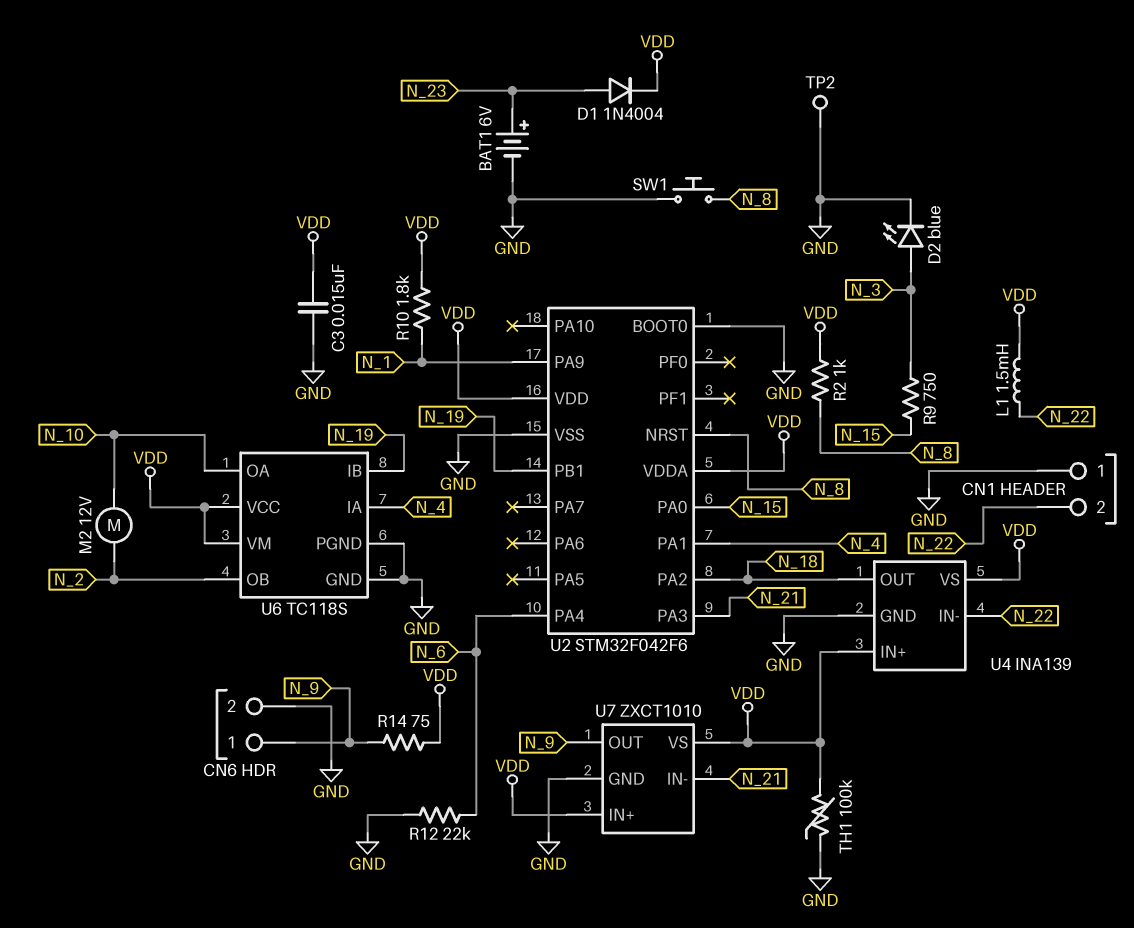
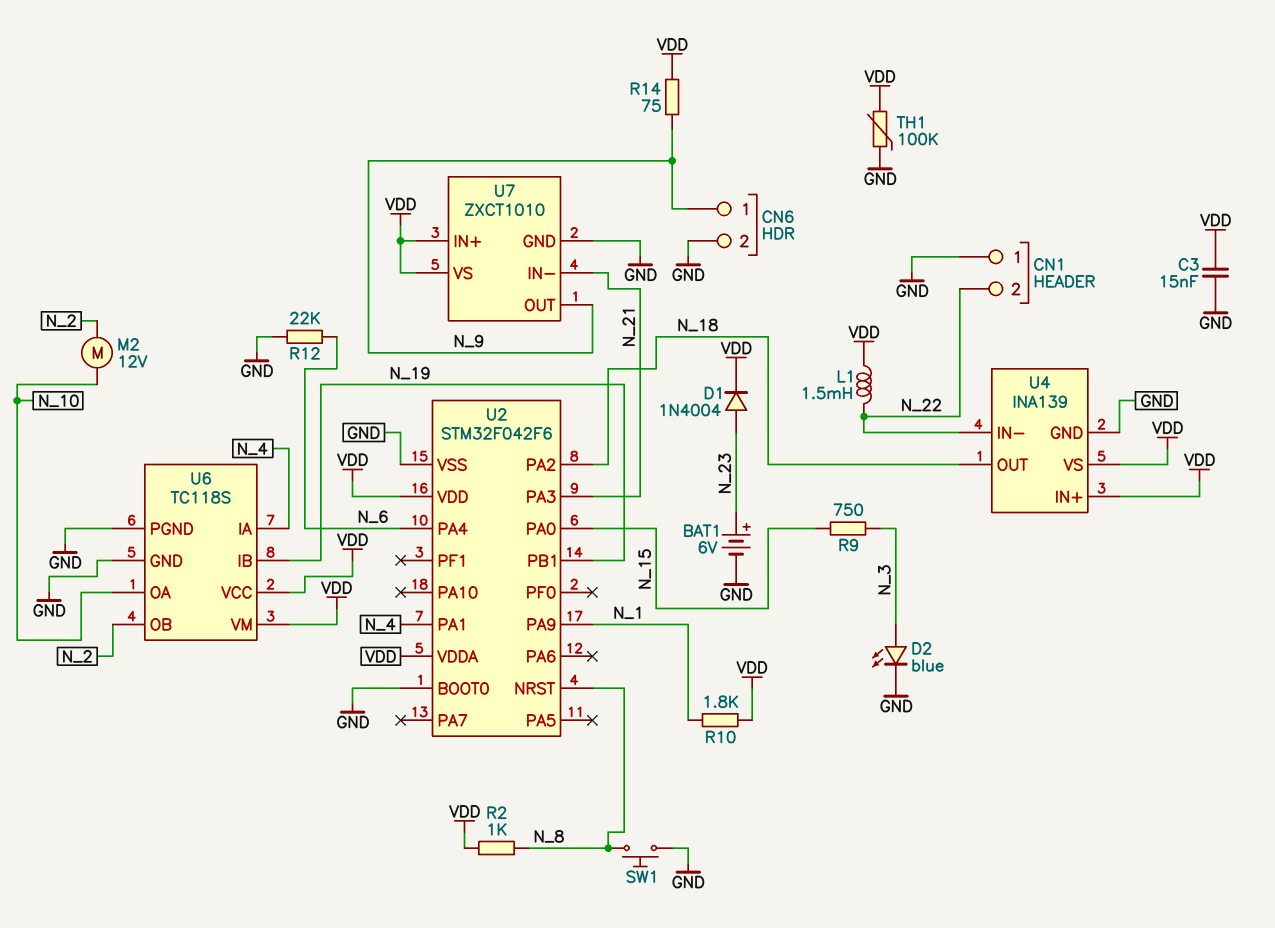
TP2: test point (GND) -> none

